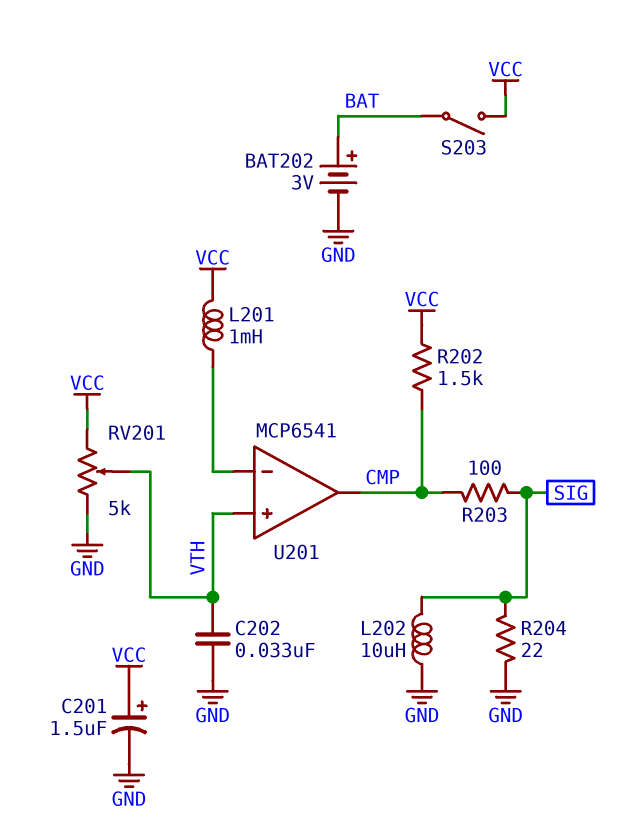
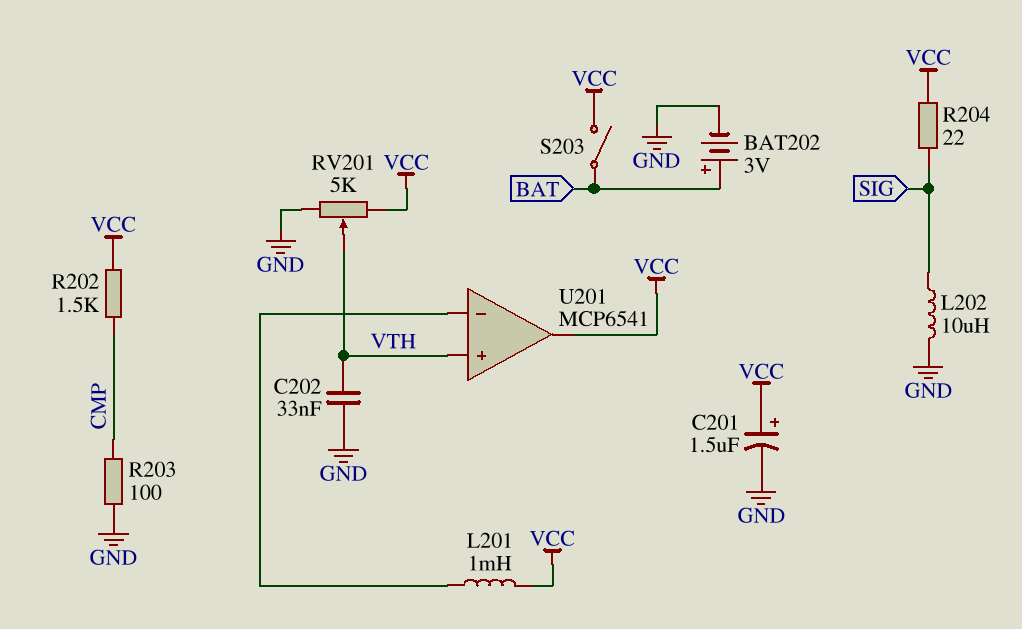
R203: 100 (CMP, SIG) -> 100 (CMP, GND)
R204: 22 (GND, SIG) -> 22 (SIG, VCC)
U201 pin out: CMP -> VCC

